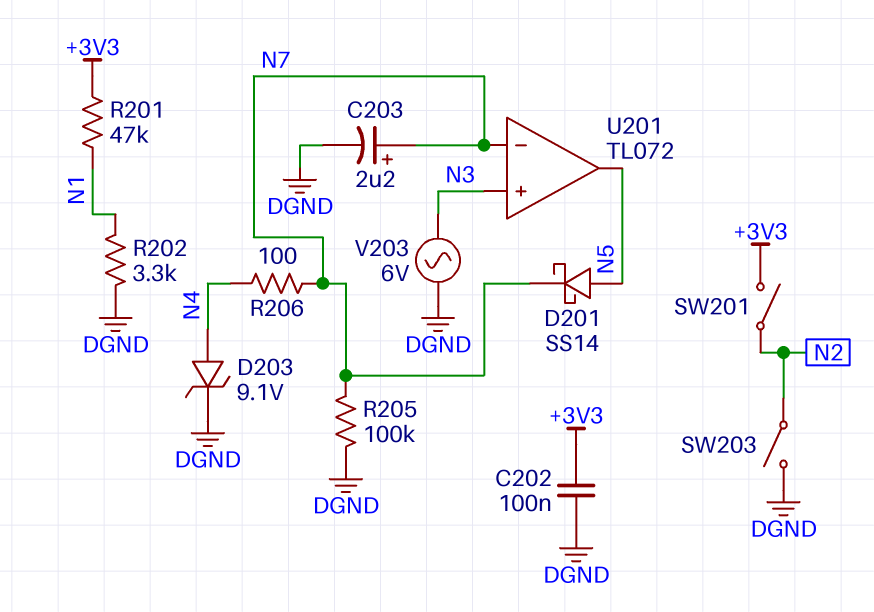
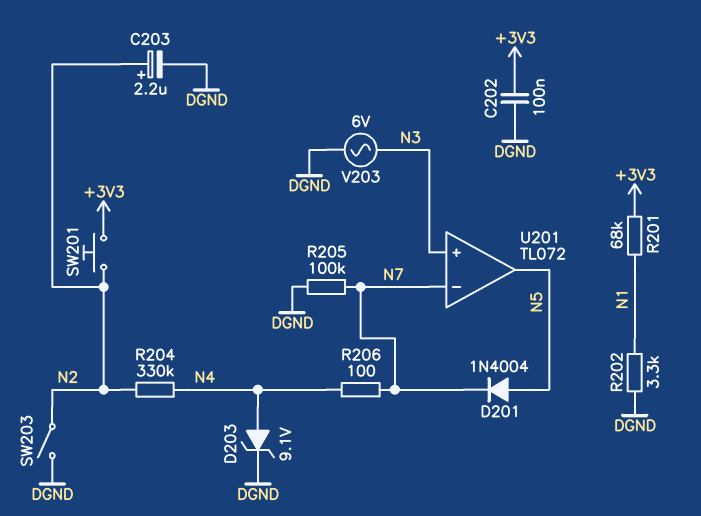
C203: 2.2uF (plus N7, minus DGND) -> 2.2uF (plus N2, minus DGND)
D201: schottky SS14 (A N5, K N7) -> diode 1N4004 (A N5, K N7)
R201: 47k (+3V3, N1) -> 68k (+3V3, N1)
R204: none -> 330k (N2, N4)
SW201: switch (+3V3, N2) -> button (+3V3, N2)

